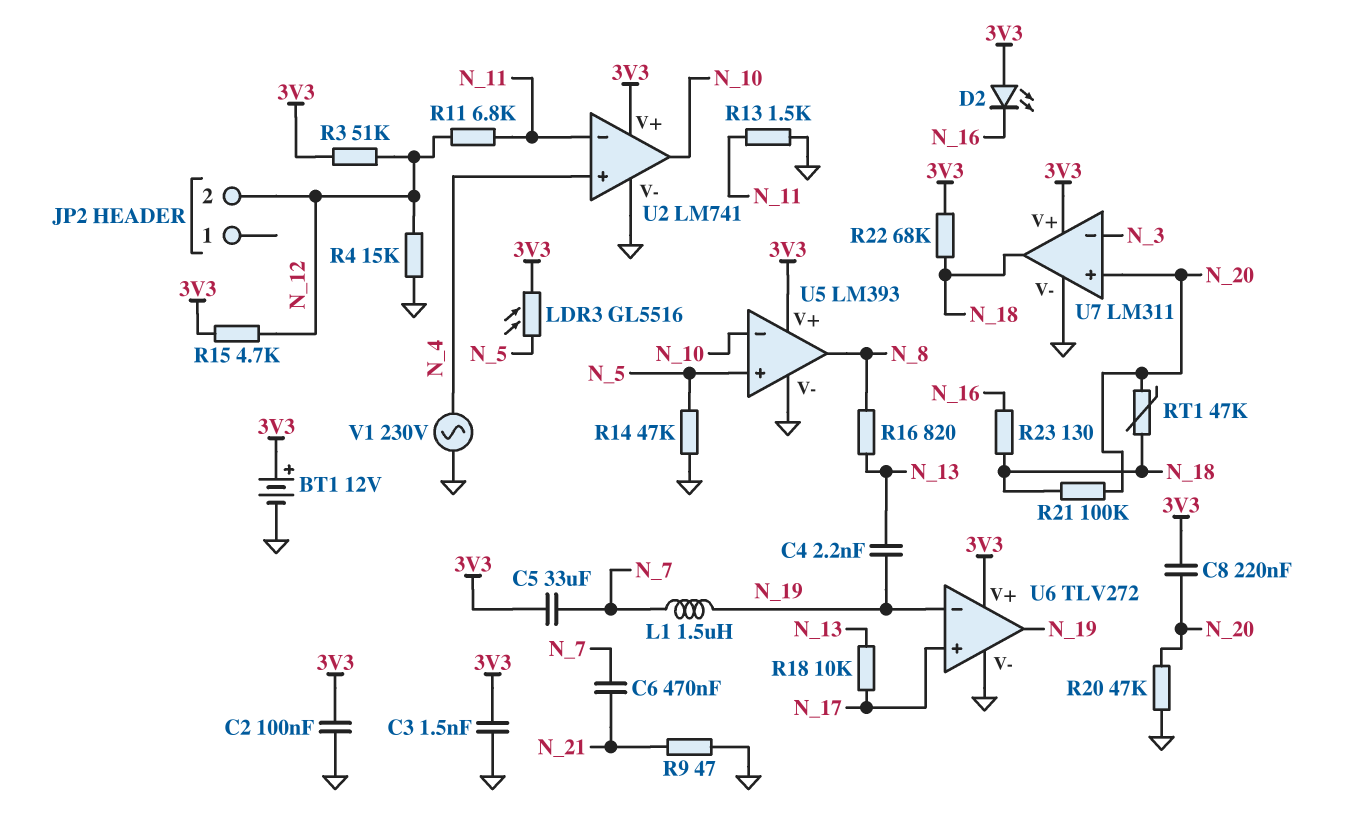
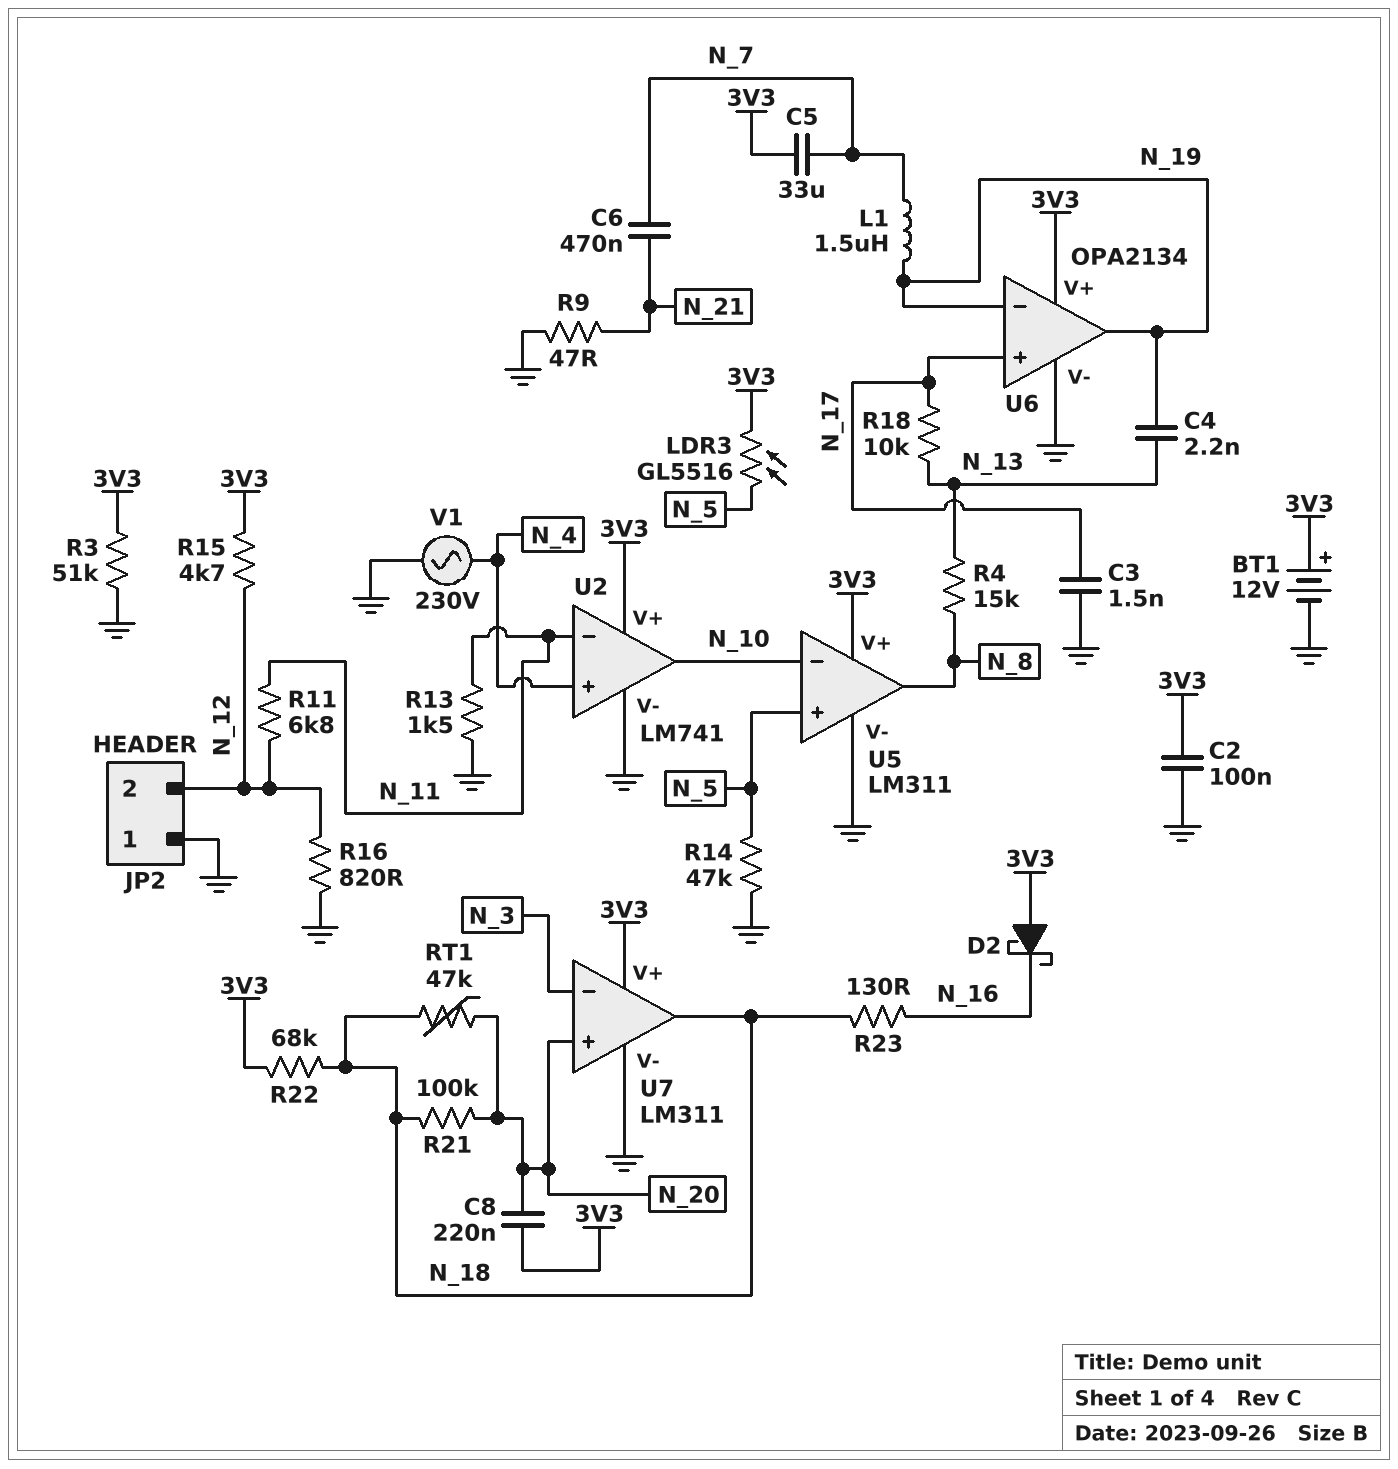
C3: 1.5nF (3V3, GND) -> 1.5nF (GND, N_17)
D2: LED (A 3V3, K N_16) -> schottky (A 3V3, K N_16)
JP2 pin 1: none -> GND
R3: 51k (3V3, N_12) -> 51k (3V3, GND)
R4: 15k (GND, N_12) -> 15k (N_8, N_13)
R16: 820 (N_8, N_13) -> 820 (GND, N_12)
R20: 47k (GND, N_20) -> none
U5: LM393 -> LM311
U6: TLV272 -> OPA2134

